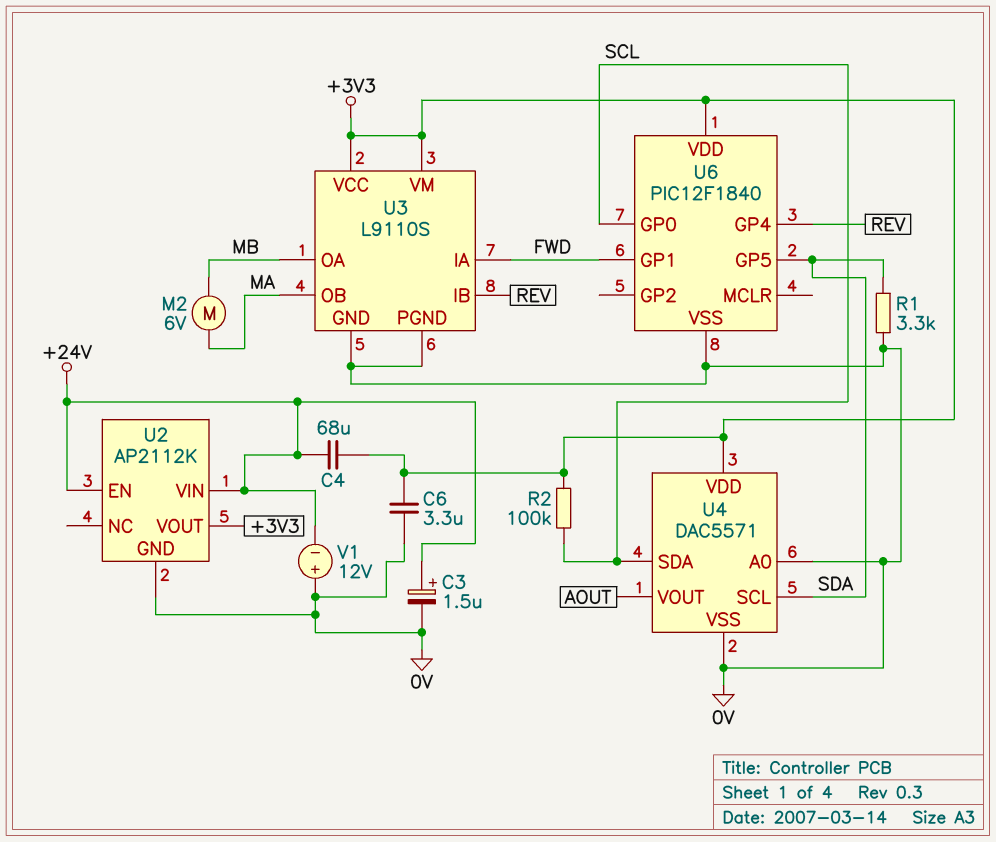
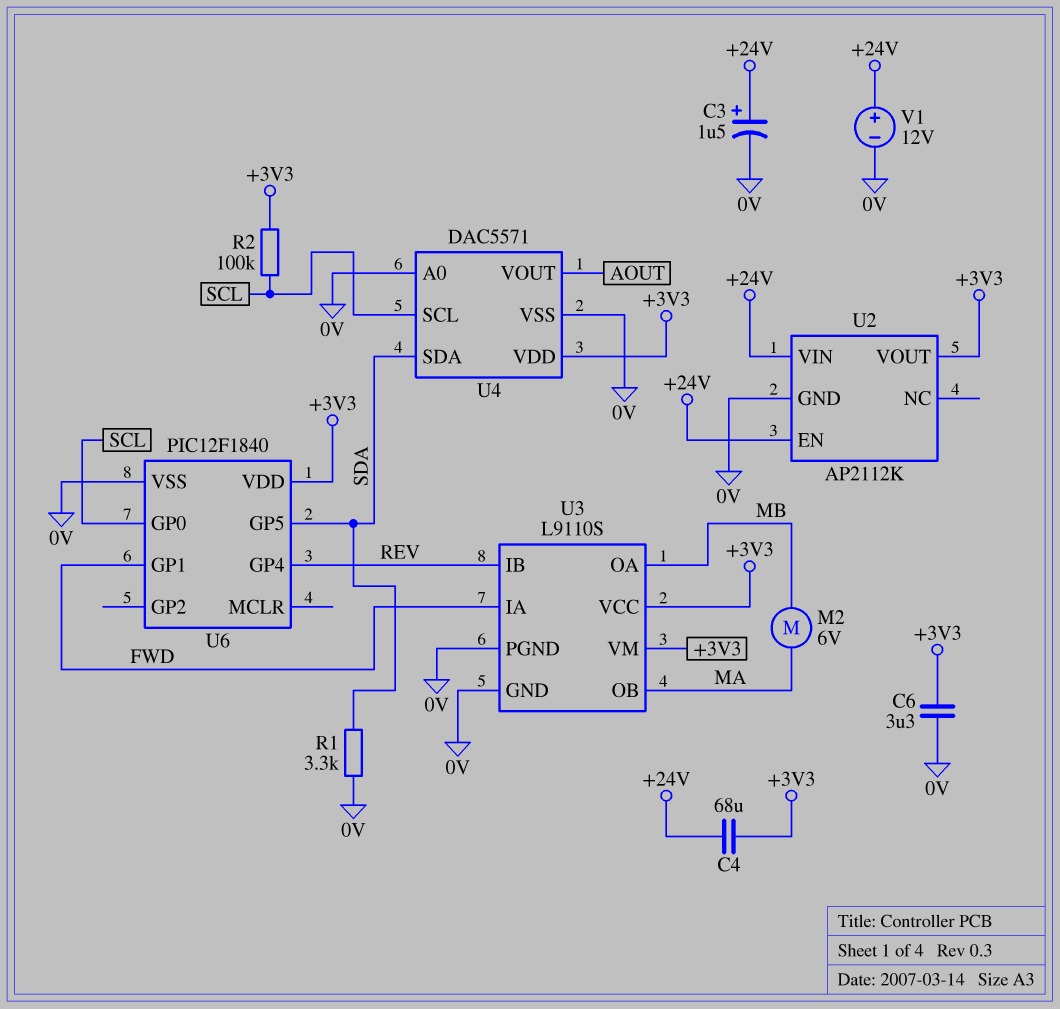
U4 pin SCL: SDA -> SCL
U4 pin SDA: SCL -> SDA
V1: 12V (plus 0V, minus +24V) -> 12V (plus +24V, minus 0V)

